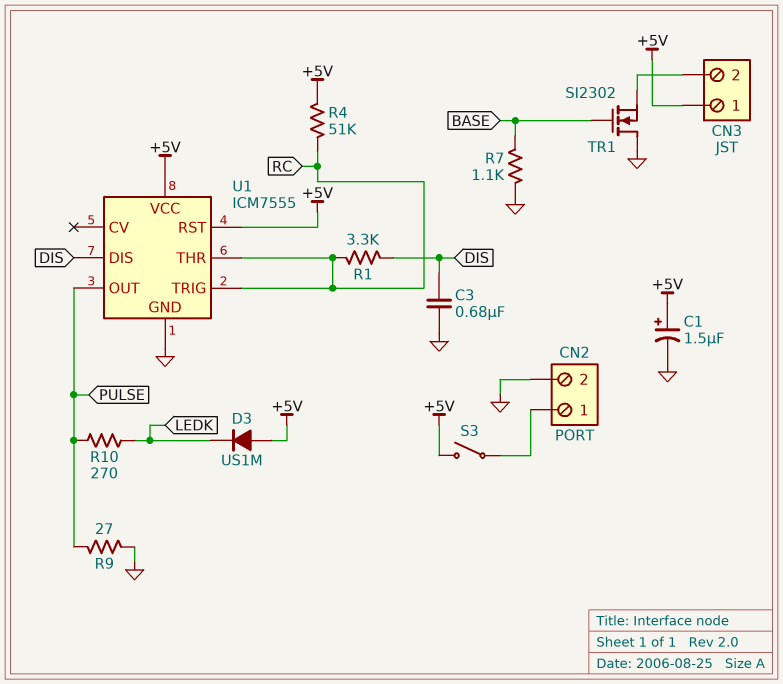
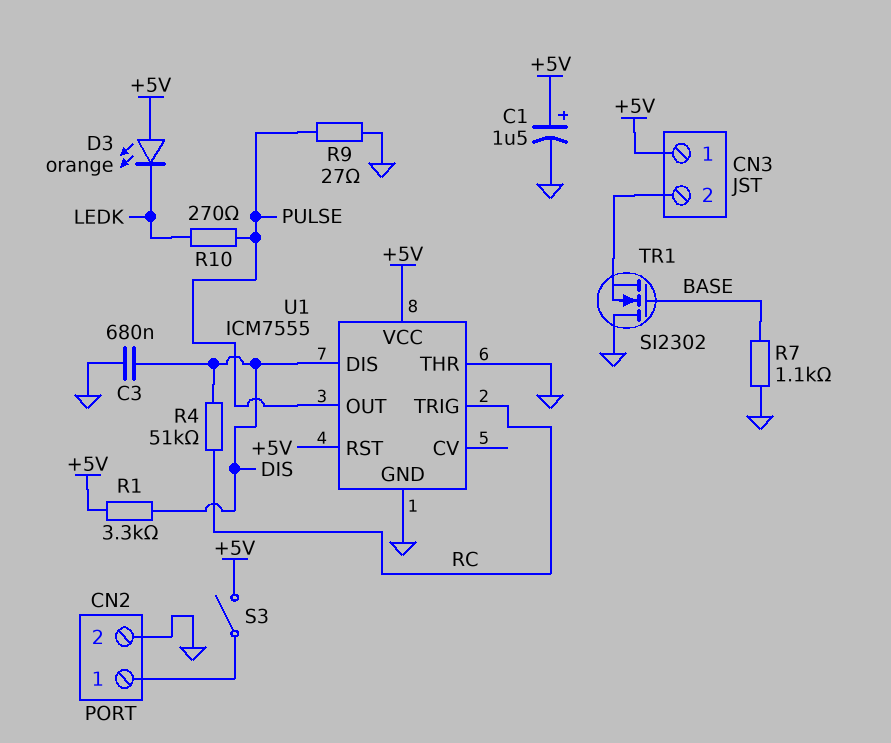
D3: diode US1M (A +5V, K LEDK) -> LED orange (A +5V, K LEDK)
R1: 3.3k (DIS, RC) -> 3.3k (+5V, DIS)
R4: 51k (+5V, RC) -> 51k (DIS, RC)
U1 pin THR: RC -> GND

